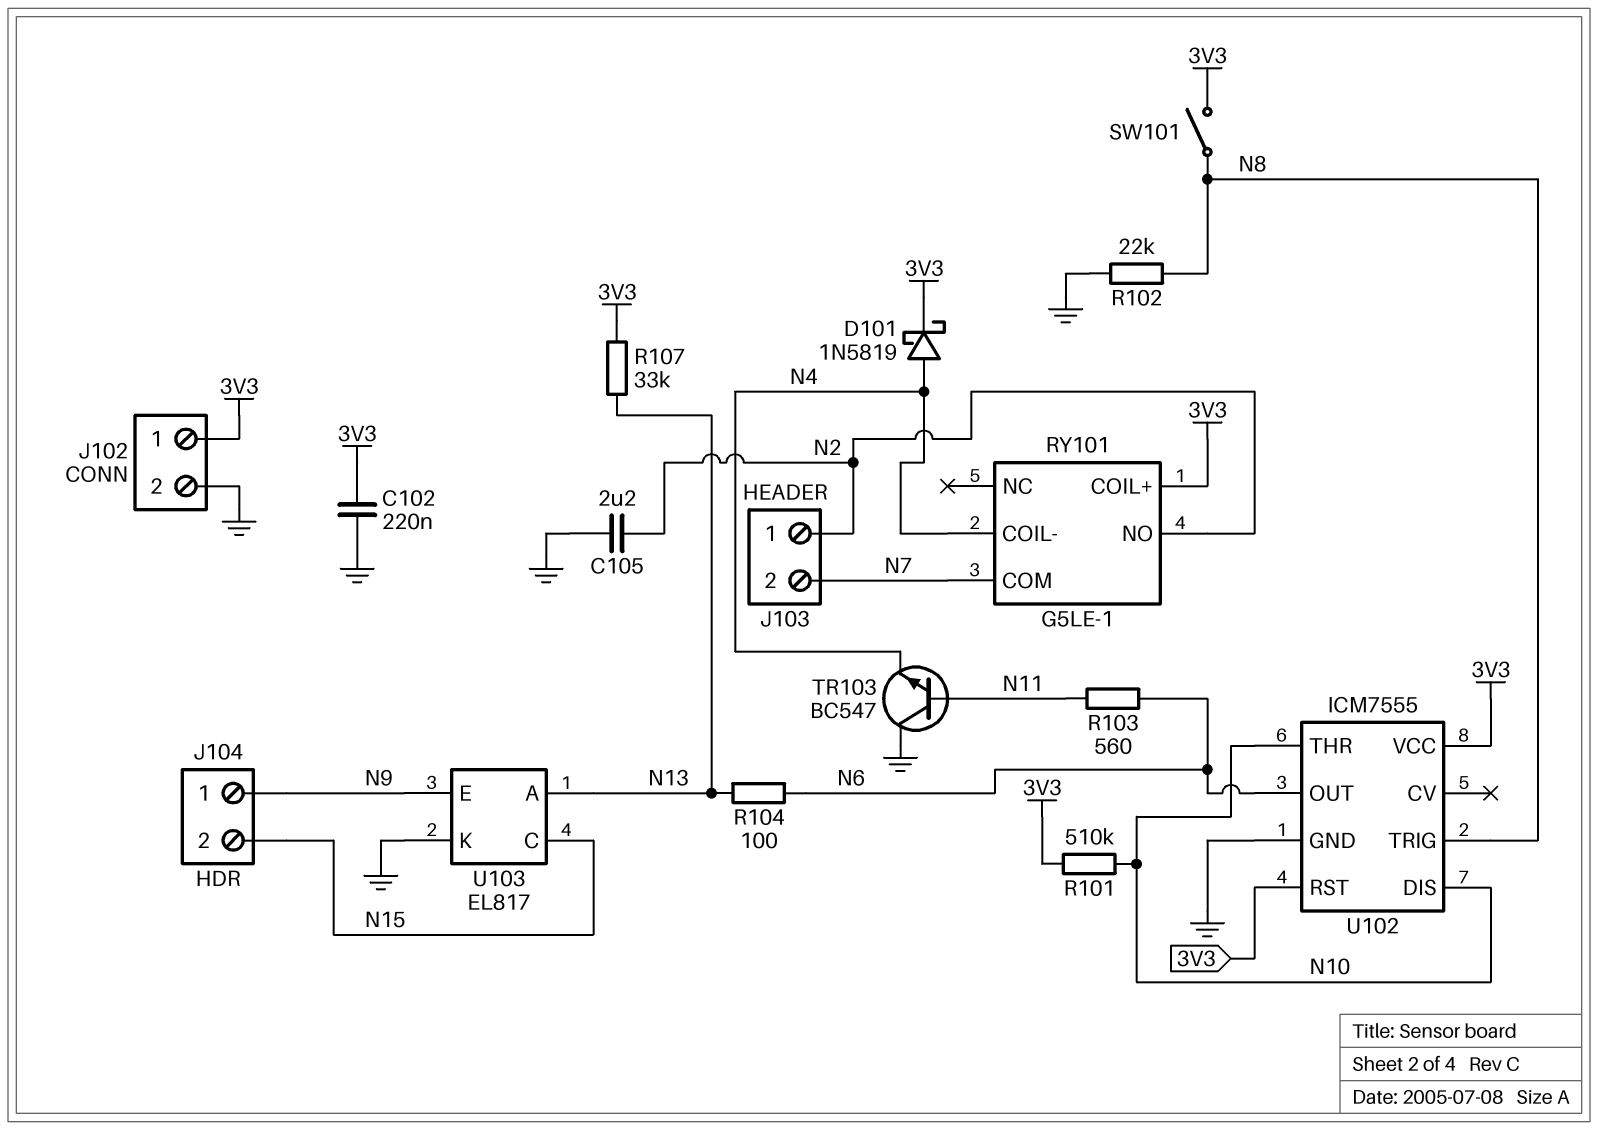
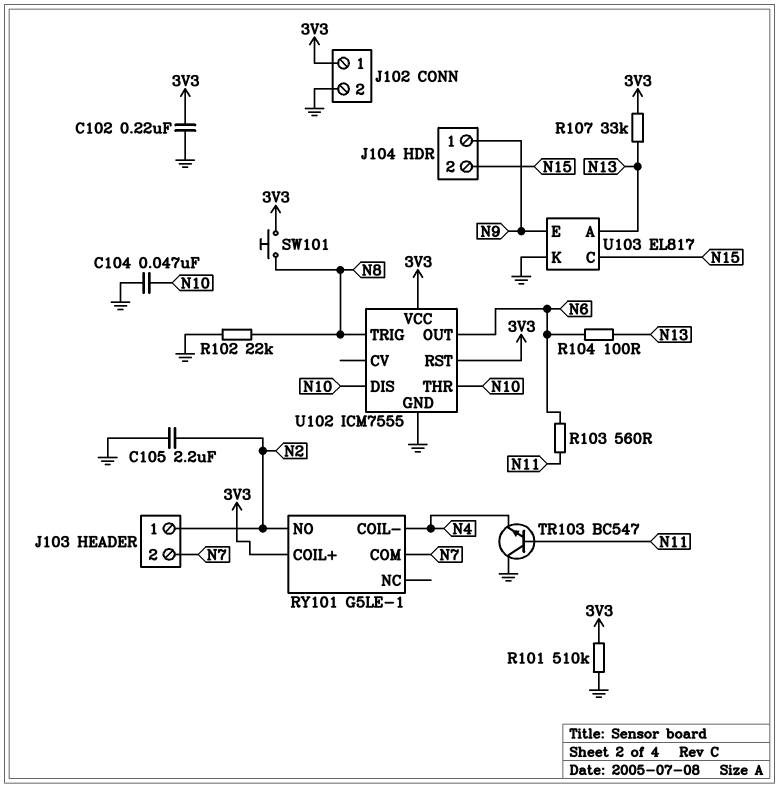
C104: none -> 47nF (GND, N10)
D101: schottky 1N5819 (A N4, K 3V3) -> none
R101: 510k (3V3, N10) -> 510k (3V3, GND)
SW101: switch (3V3, N8) -> button (3V3, N8)

